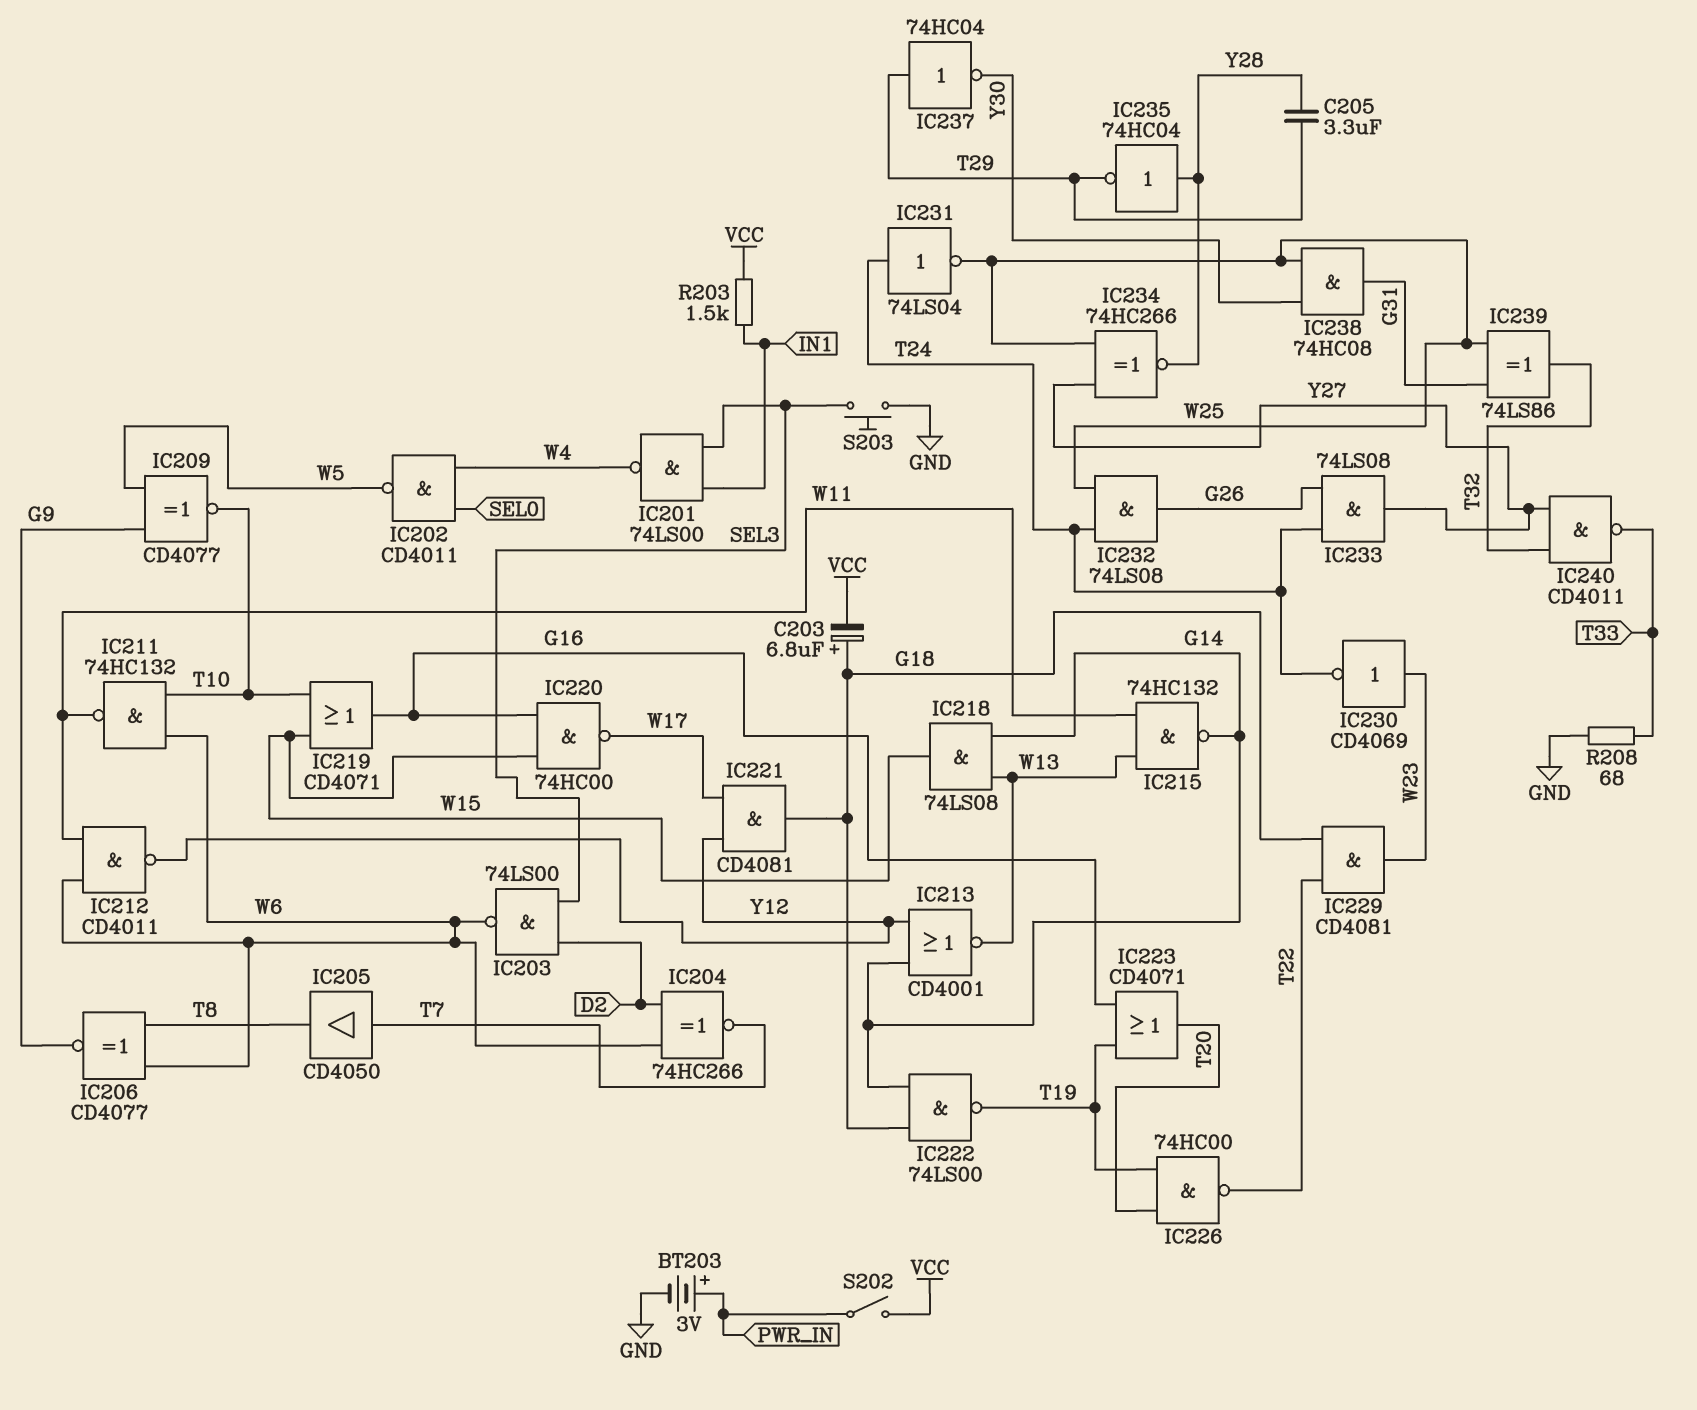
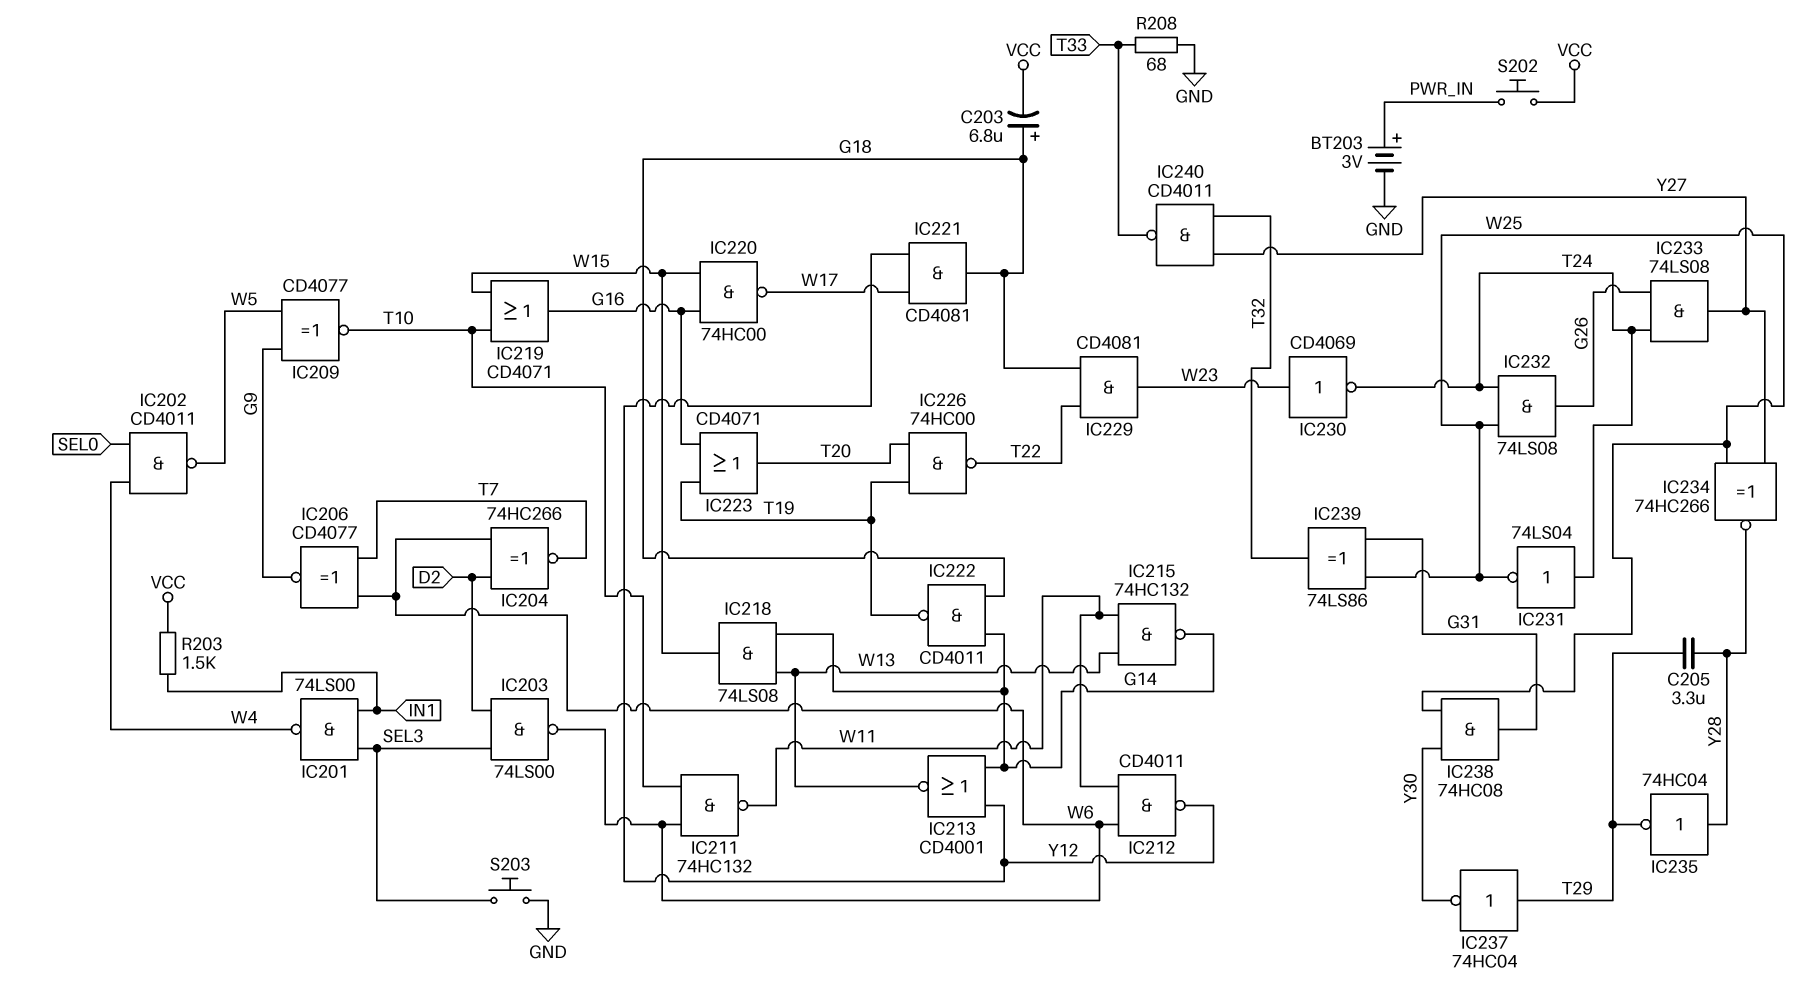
IC205: buffer CD4050 (in T7, out T8) -> none
IC206: XNOR CD4077 (in T8, in W6, out G9) -> XNOR CD4077 (in T7, in W6, out G9)
IC222: NAND 74LS00 (in G14, in G18, out T19) -> NAND CD4011 (in G14, in G18, out T19)
S202: switch (PWR_IN, VCC) -> button (PWR_IN, VCC)

